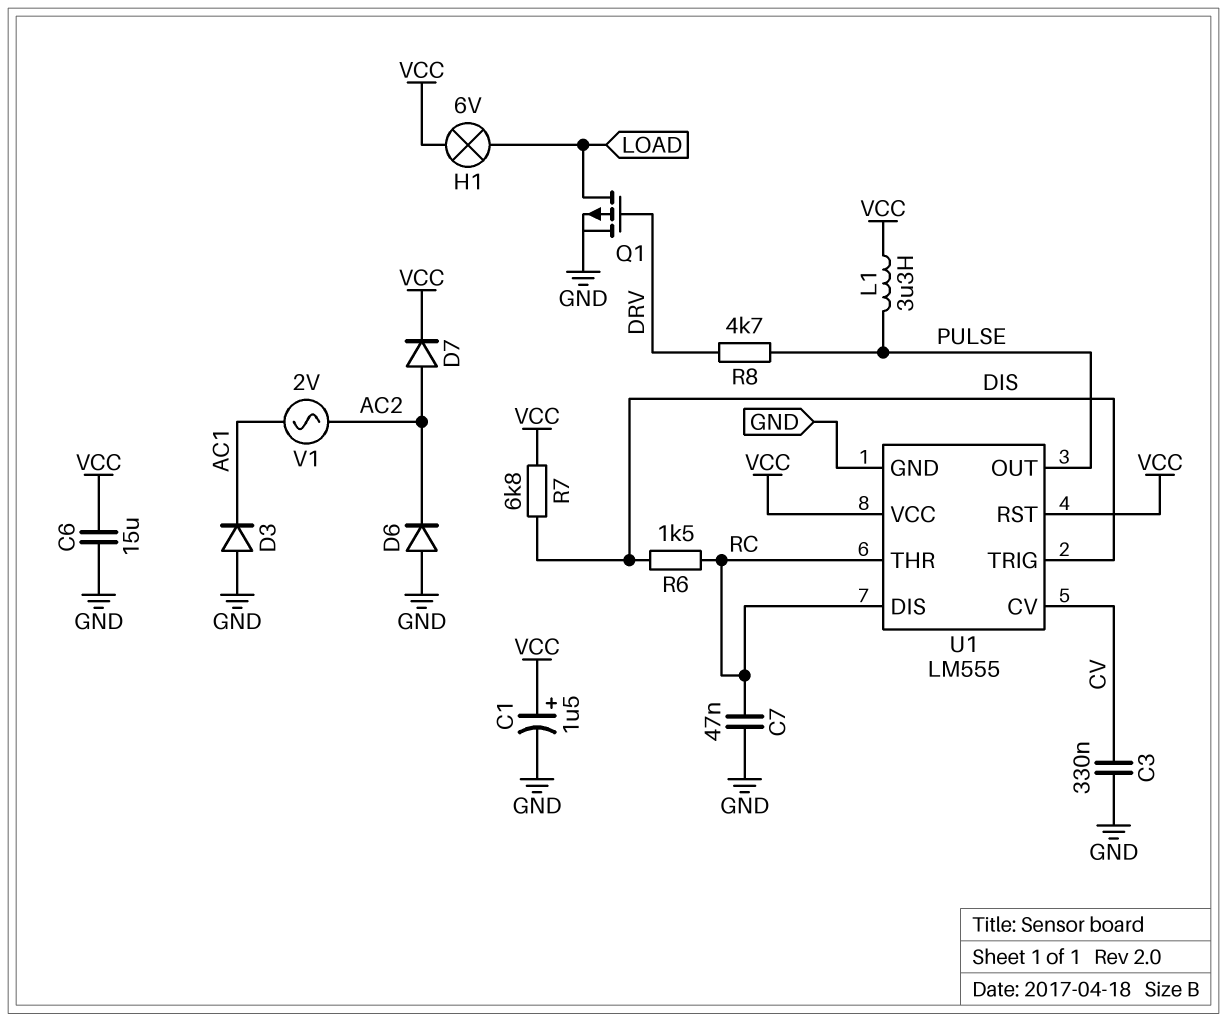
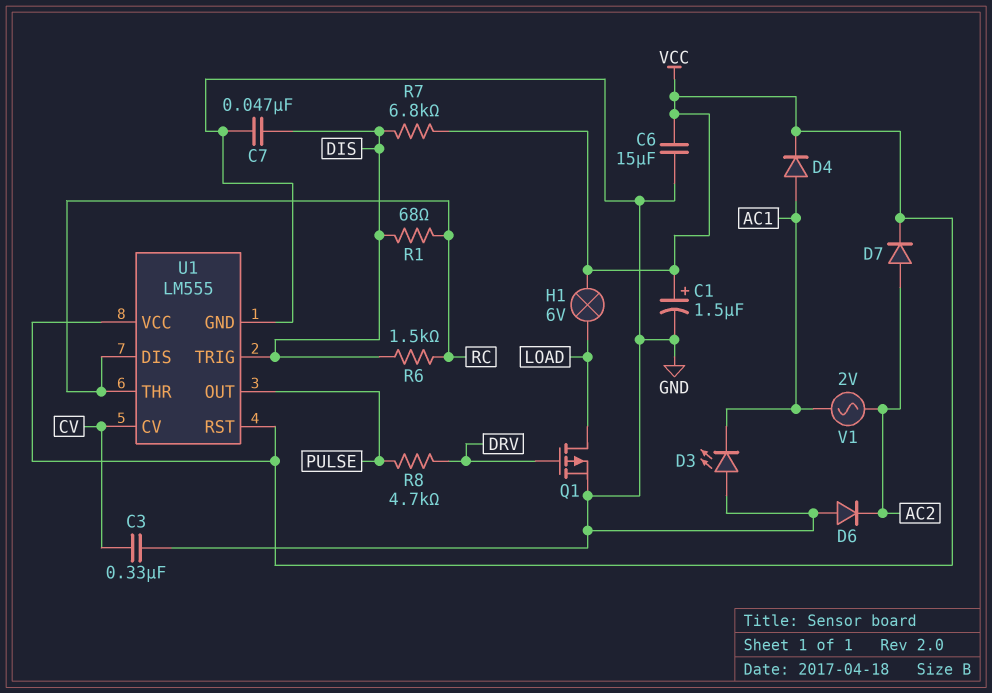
C7: 47nF (GND, RC) -> 47nF (DIS, GND)
D3: diode (A GND, K AC1) -> LED (A GND, K AC1)
D4: none -> diode (A AC1, K VCC)
L1: 3.3uH (PULSE, VCC) -> none
R1: none -> 68 (DIS, RC)

